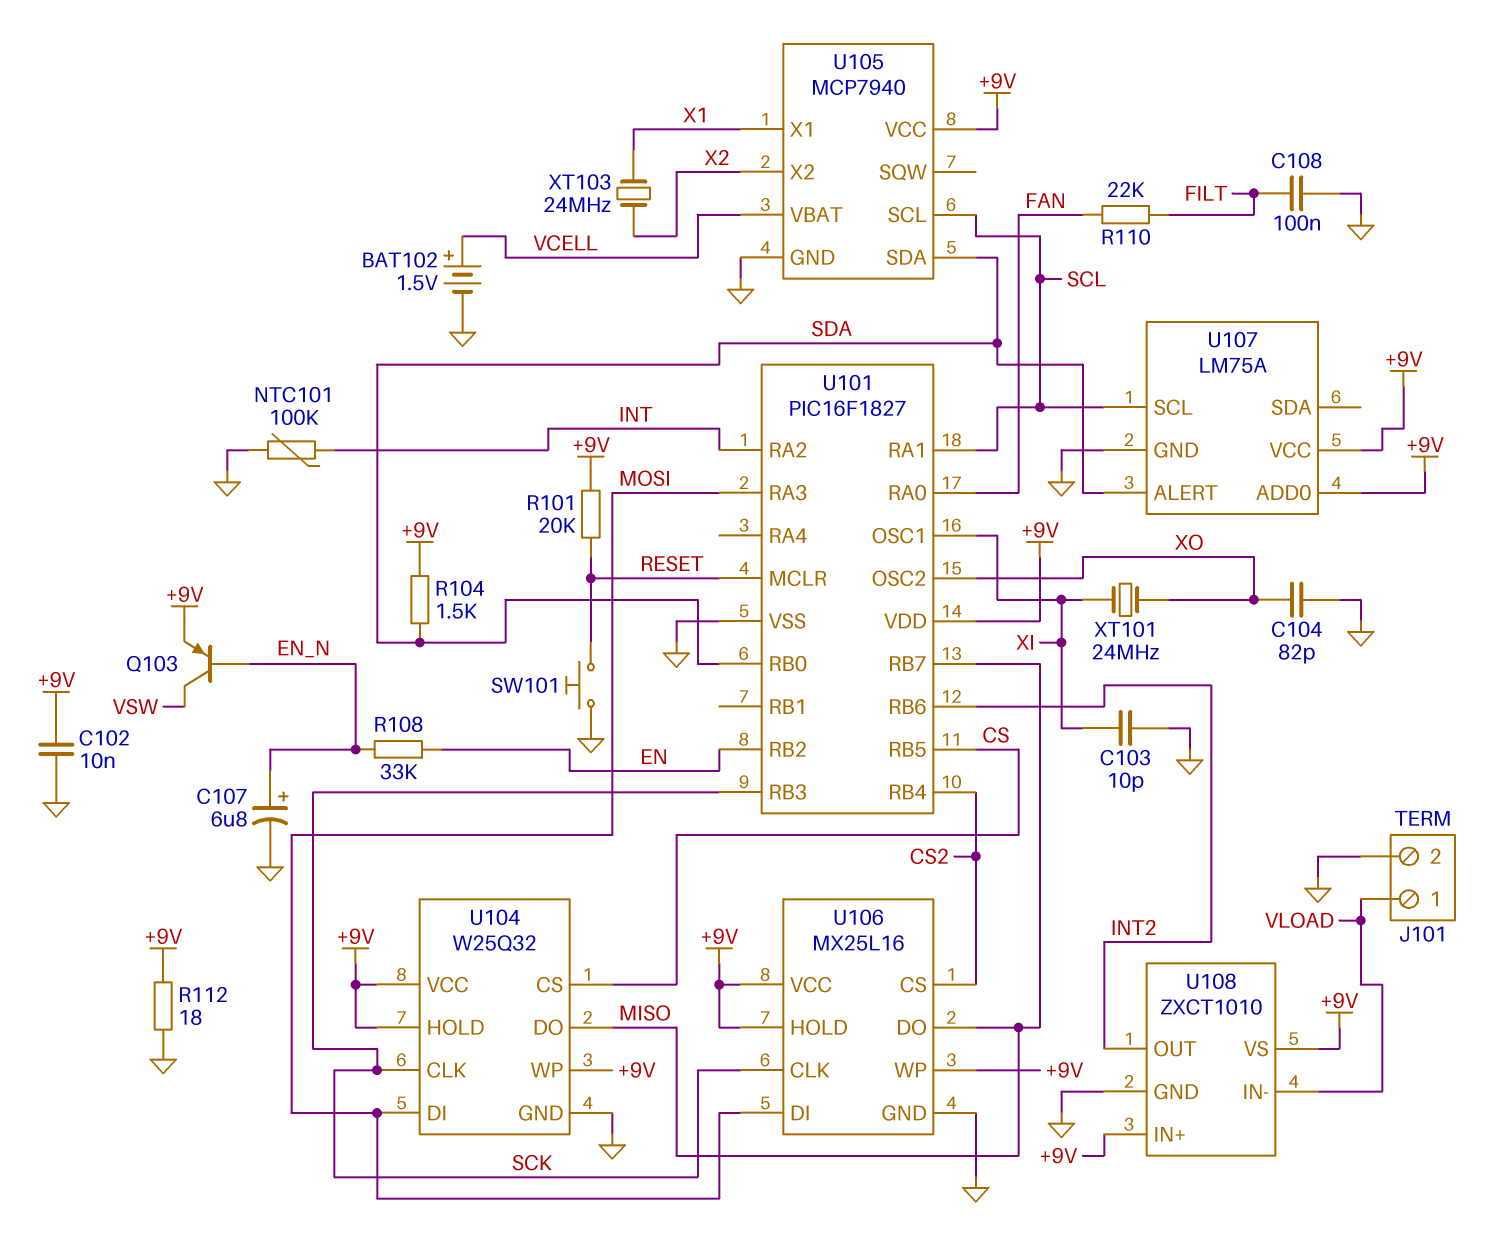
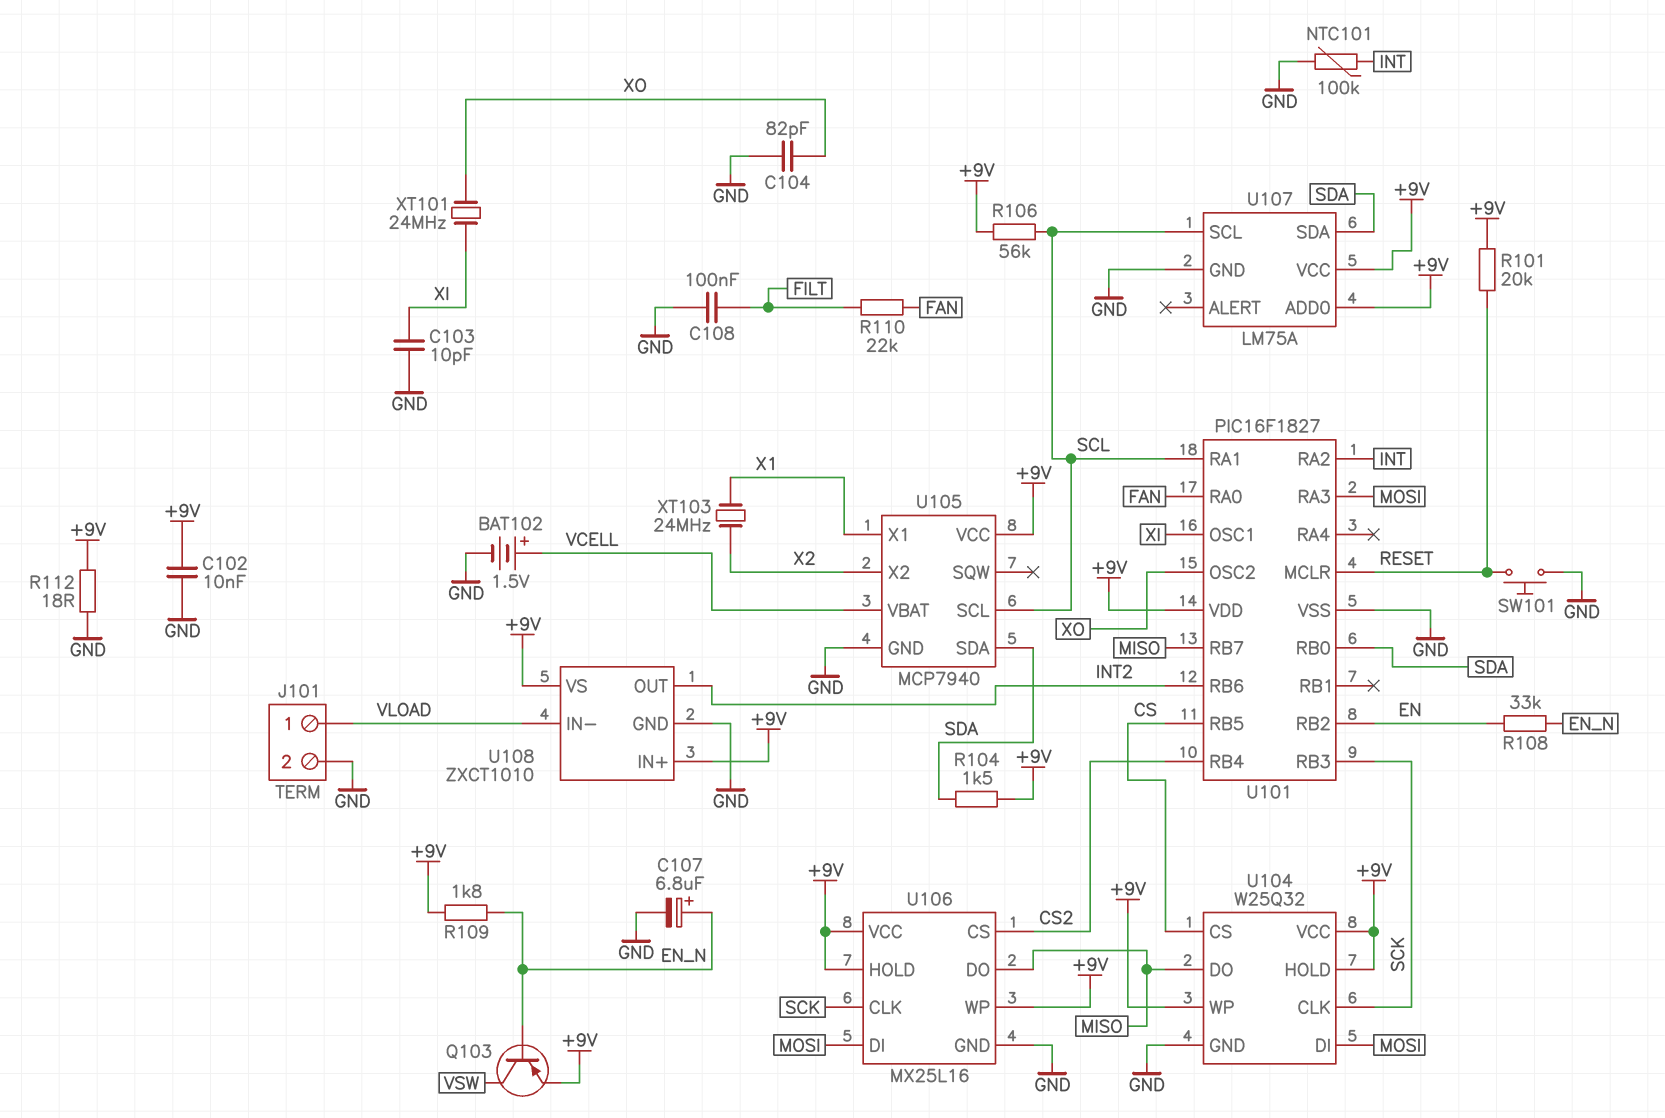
R106: none -> 56k (+9V, SCL)
R109: none -> 1.8k (+9V, EN_N)
U107 pin ALERT: SDA -> none
U107 pin SDA: none -> SDA

